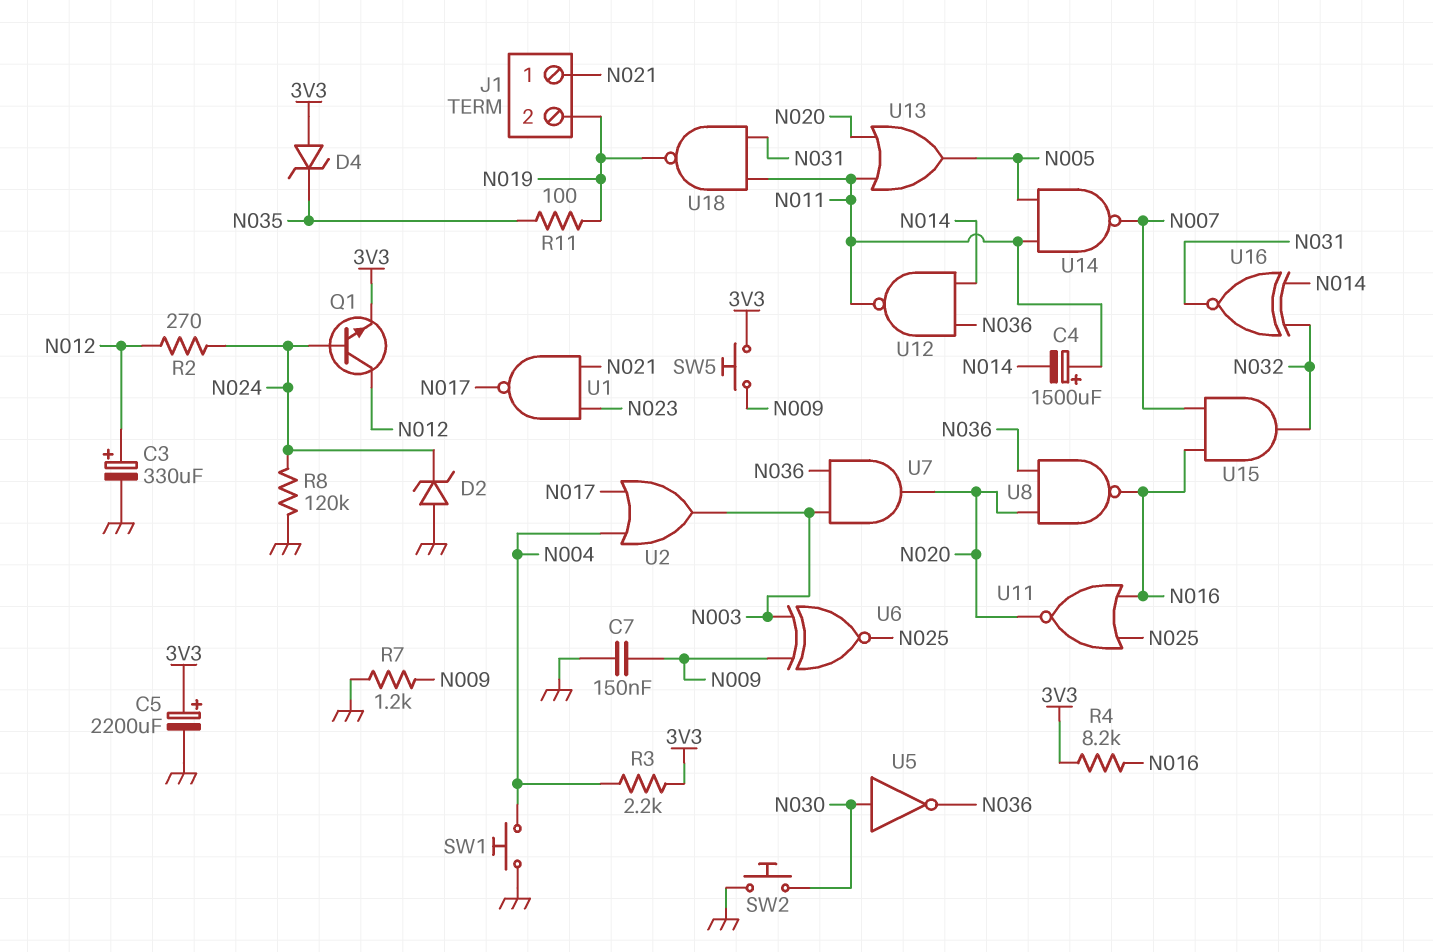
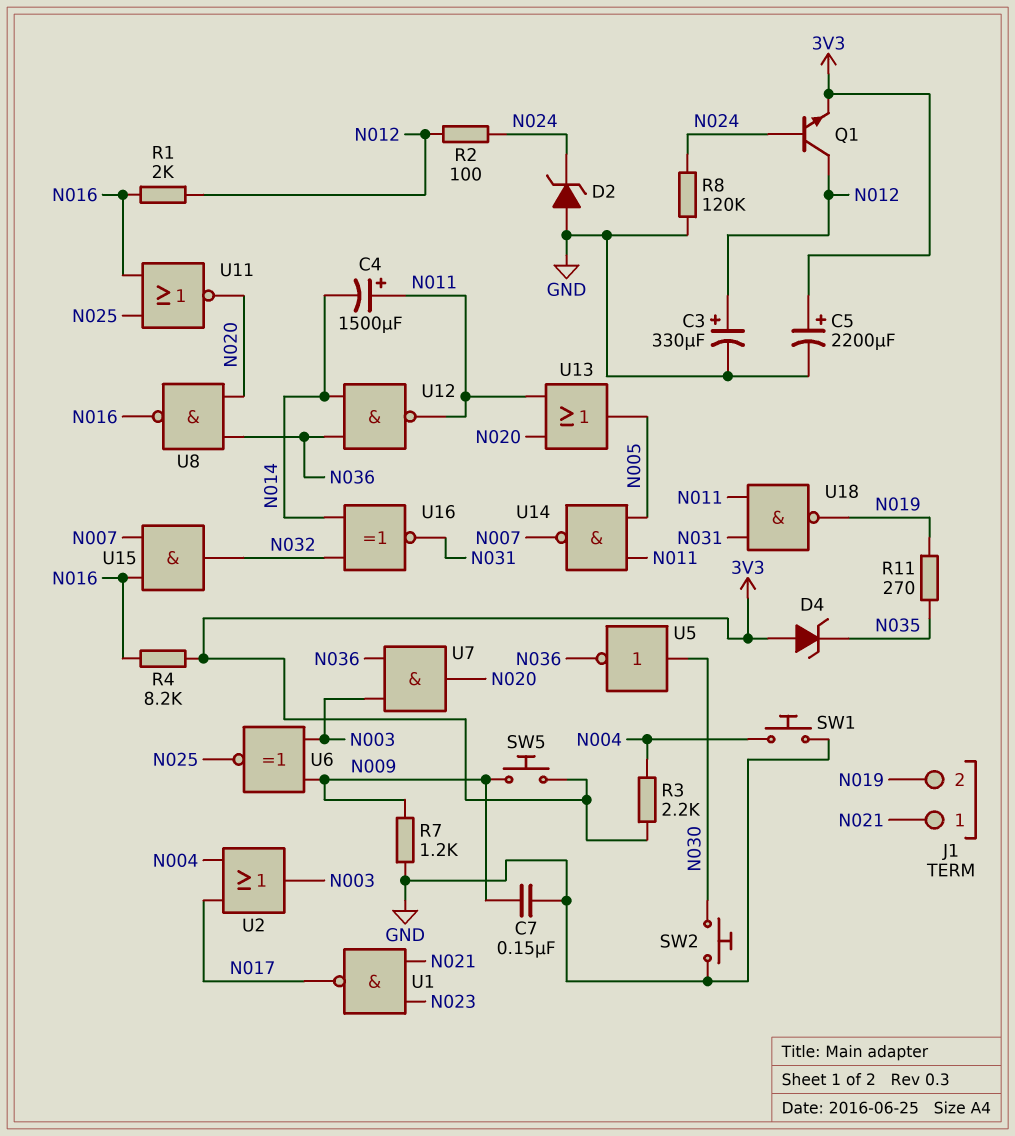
R1: none -> 2k (N012, N016)
R2: 270 (N012, N024) -> 100 (N012, N024)
R11: 100 (N019, N035) -> 270 (N019, N035)

